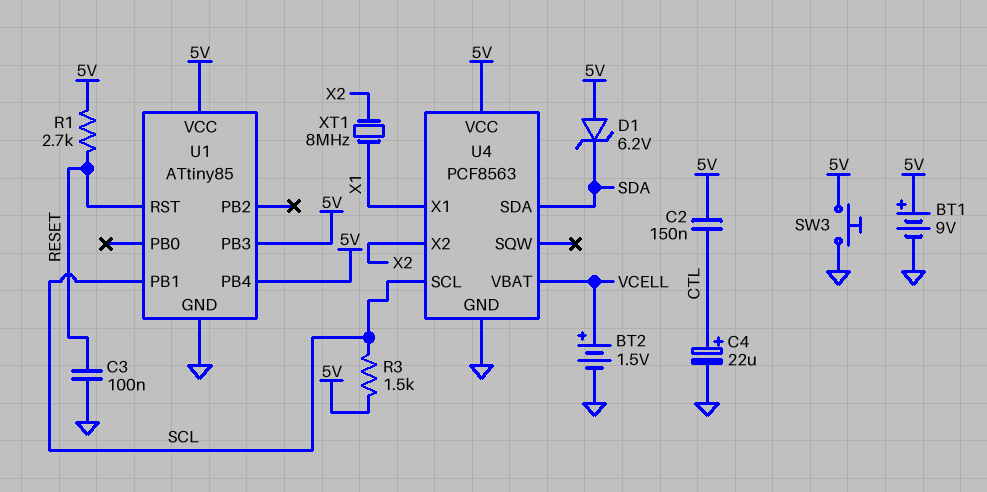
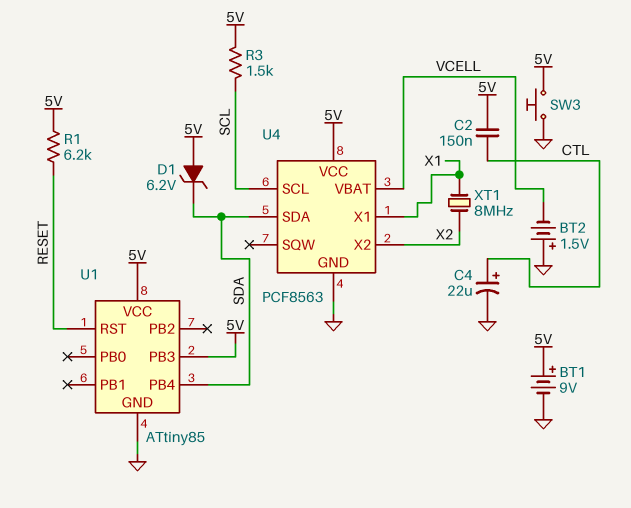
BT2: 1.5V (plus VCELL, minus GND) -> 1.5V (plus GND, minus VCELL)
C3: 100nF (GND, RESET) -> none
R1: 2.7k (5V, RESET) -> 6.2k (5V, RESET)
U1 pin PB1: SCL -> none
U1 pin PB4: 5V -> SDA

